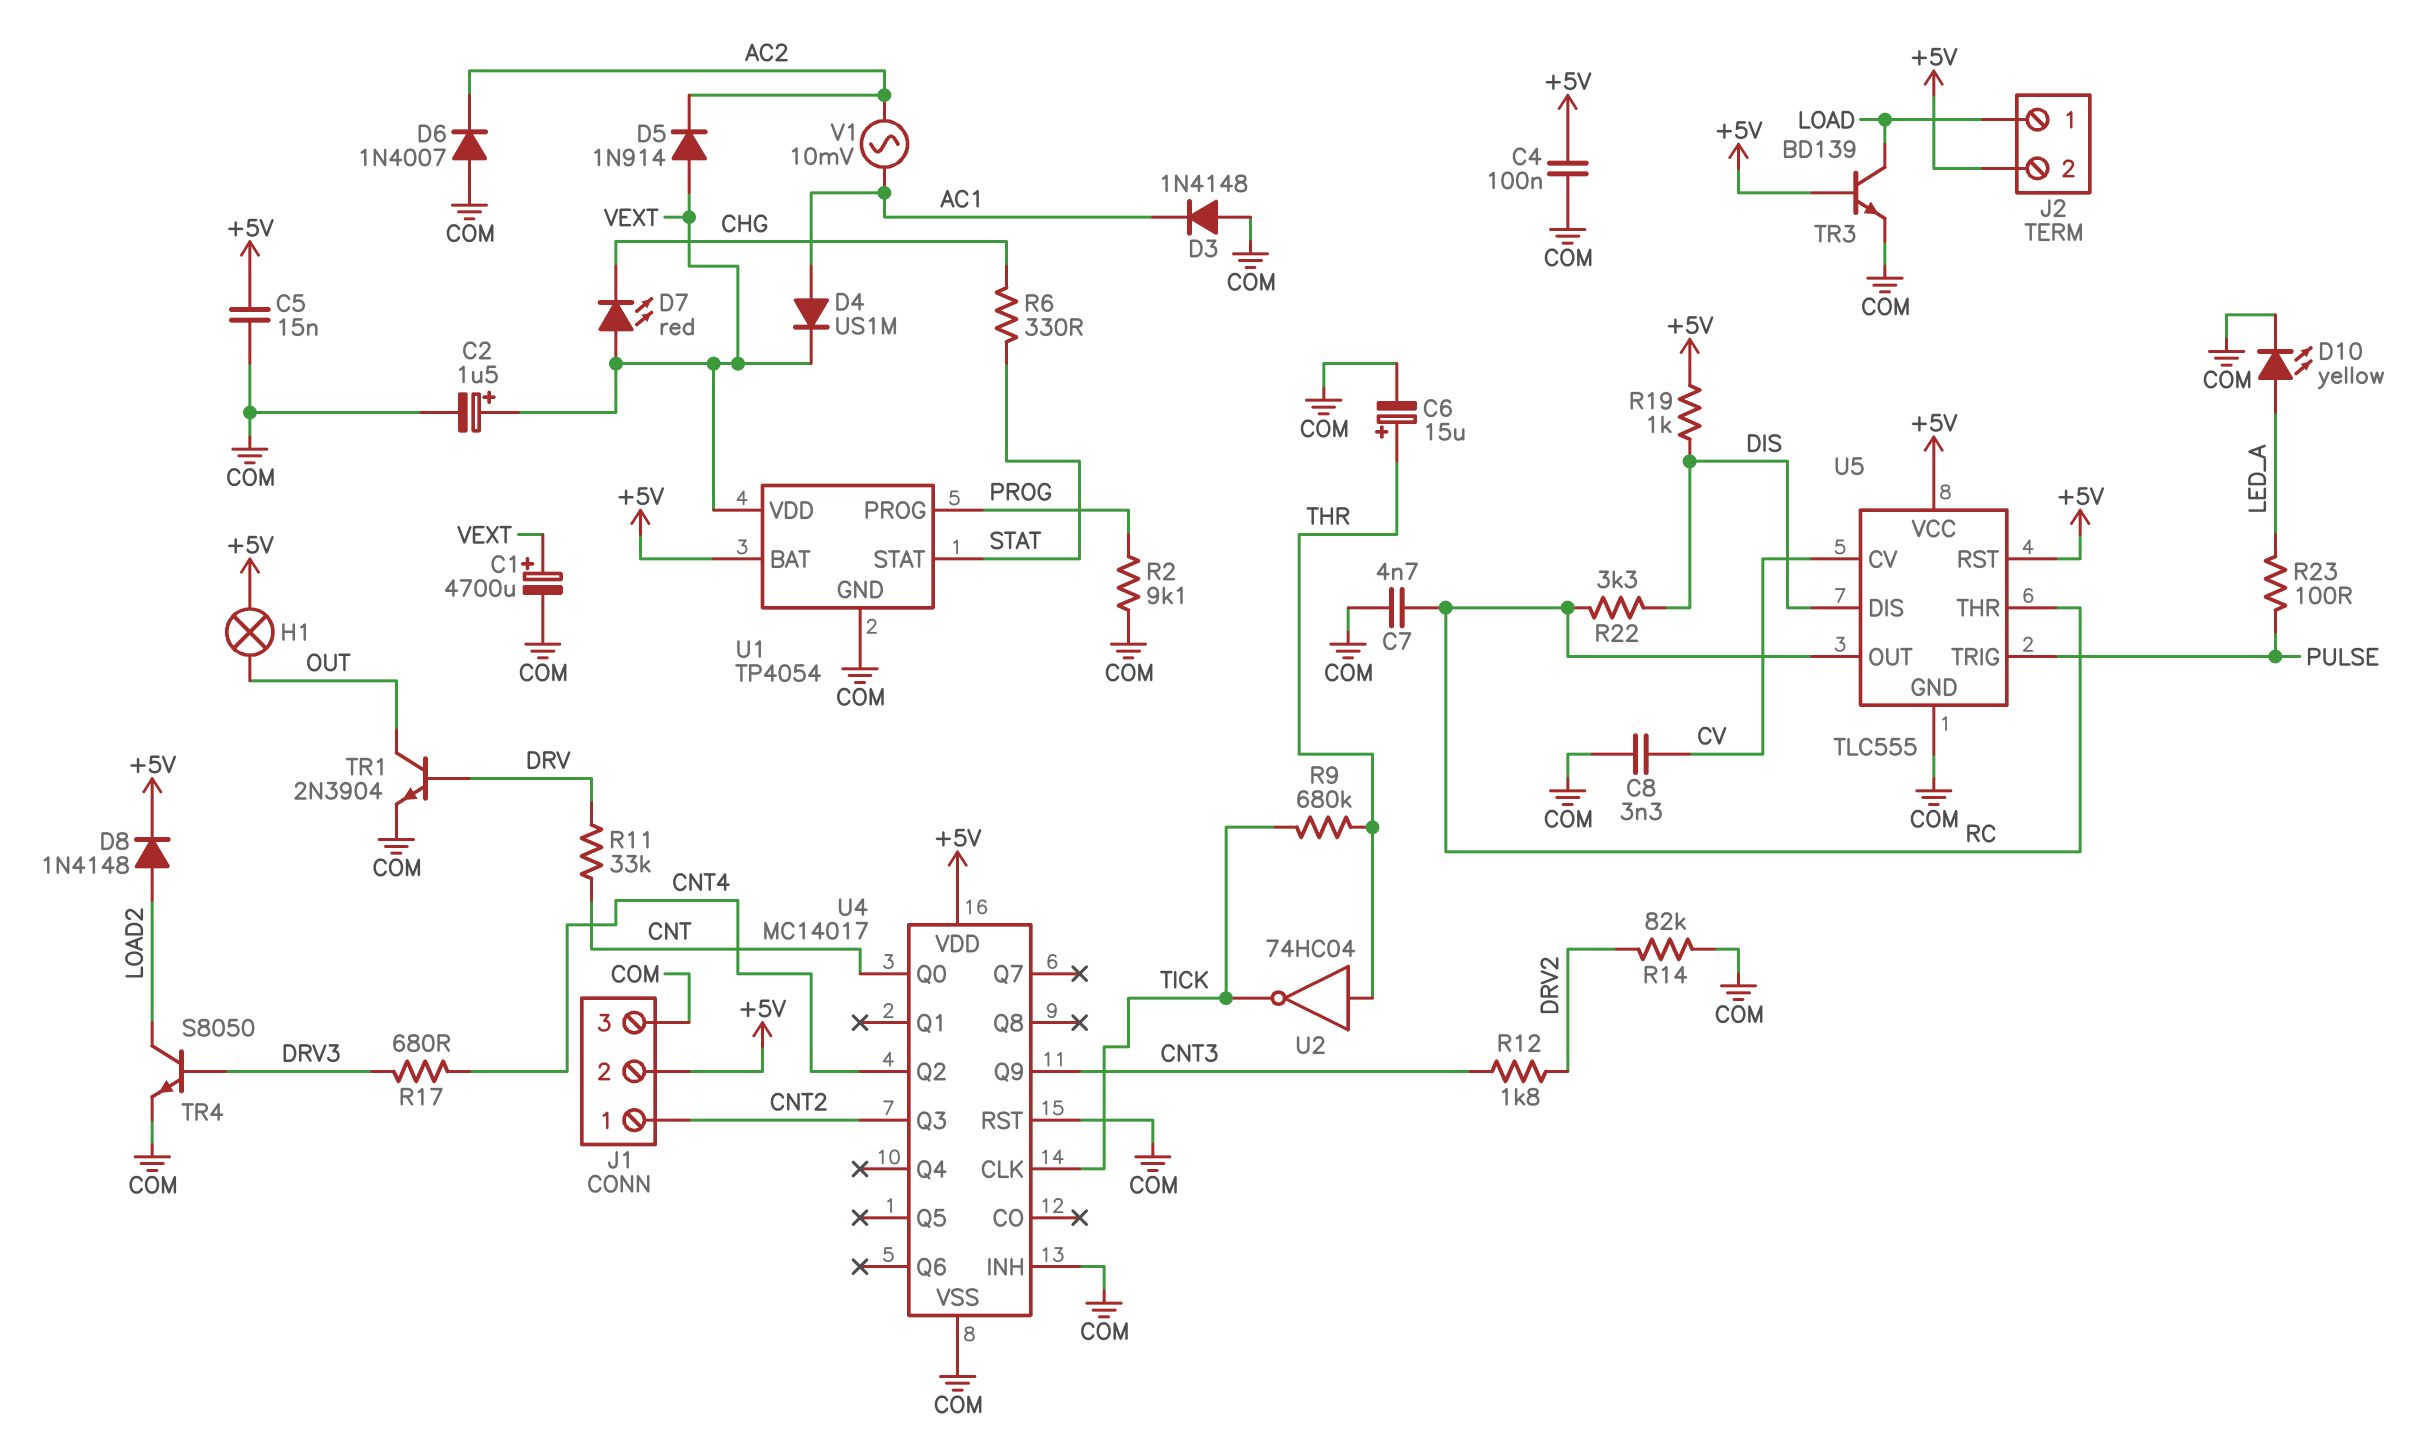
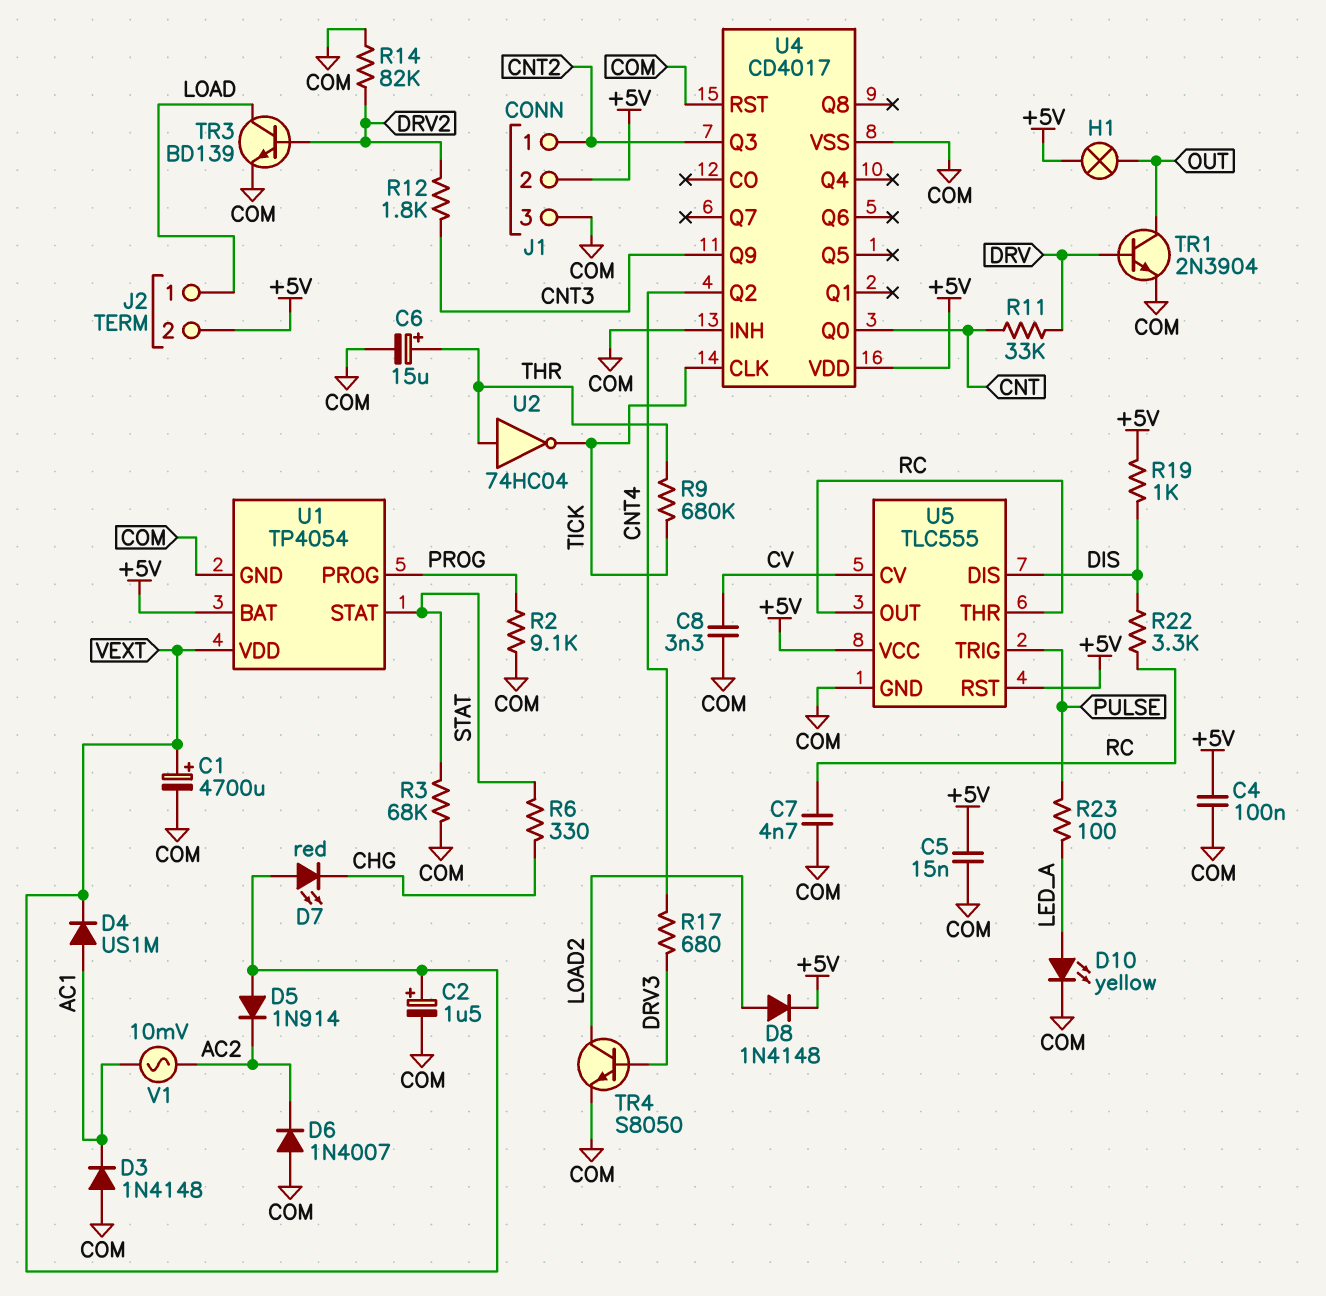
R3: none -> 68k (COM, STAT)
TR3: NPN BD139 (B +5V, C LOAD, E COM) -> NPN BD139 (B DRV2, C LOAD, E COM)
U4: MC14017 -> CD4017

